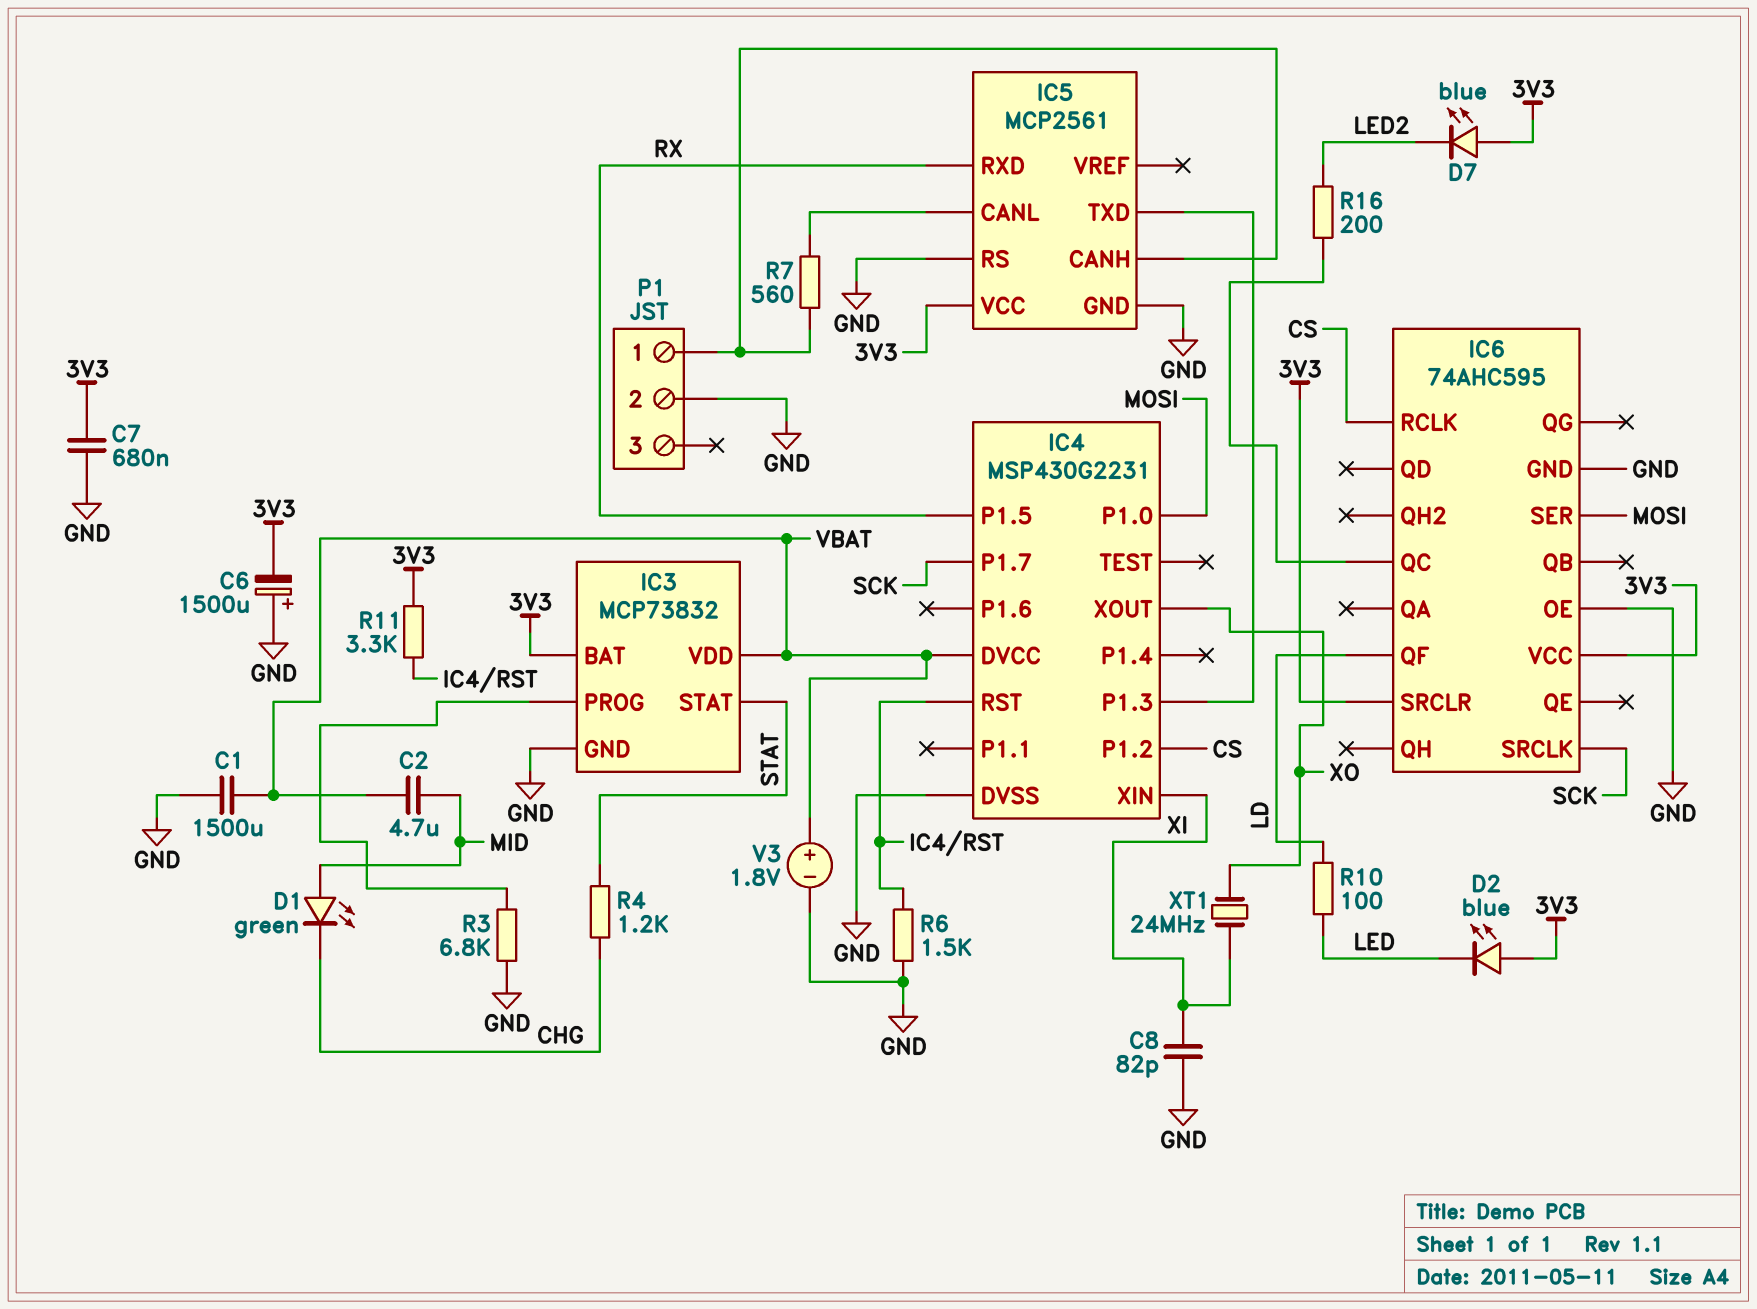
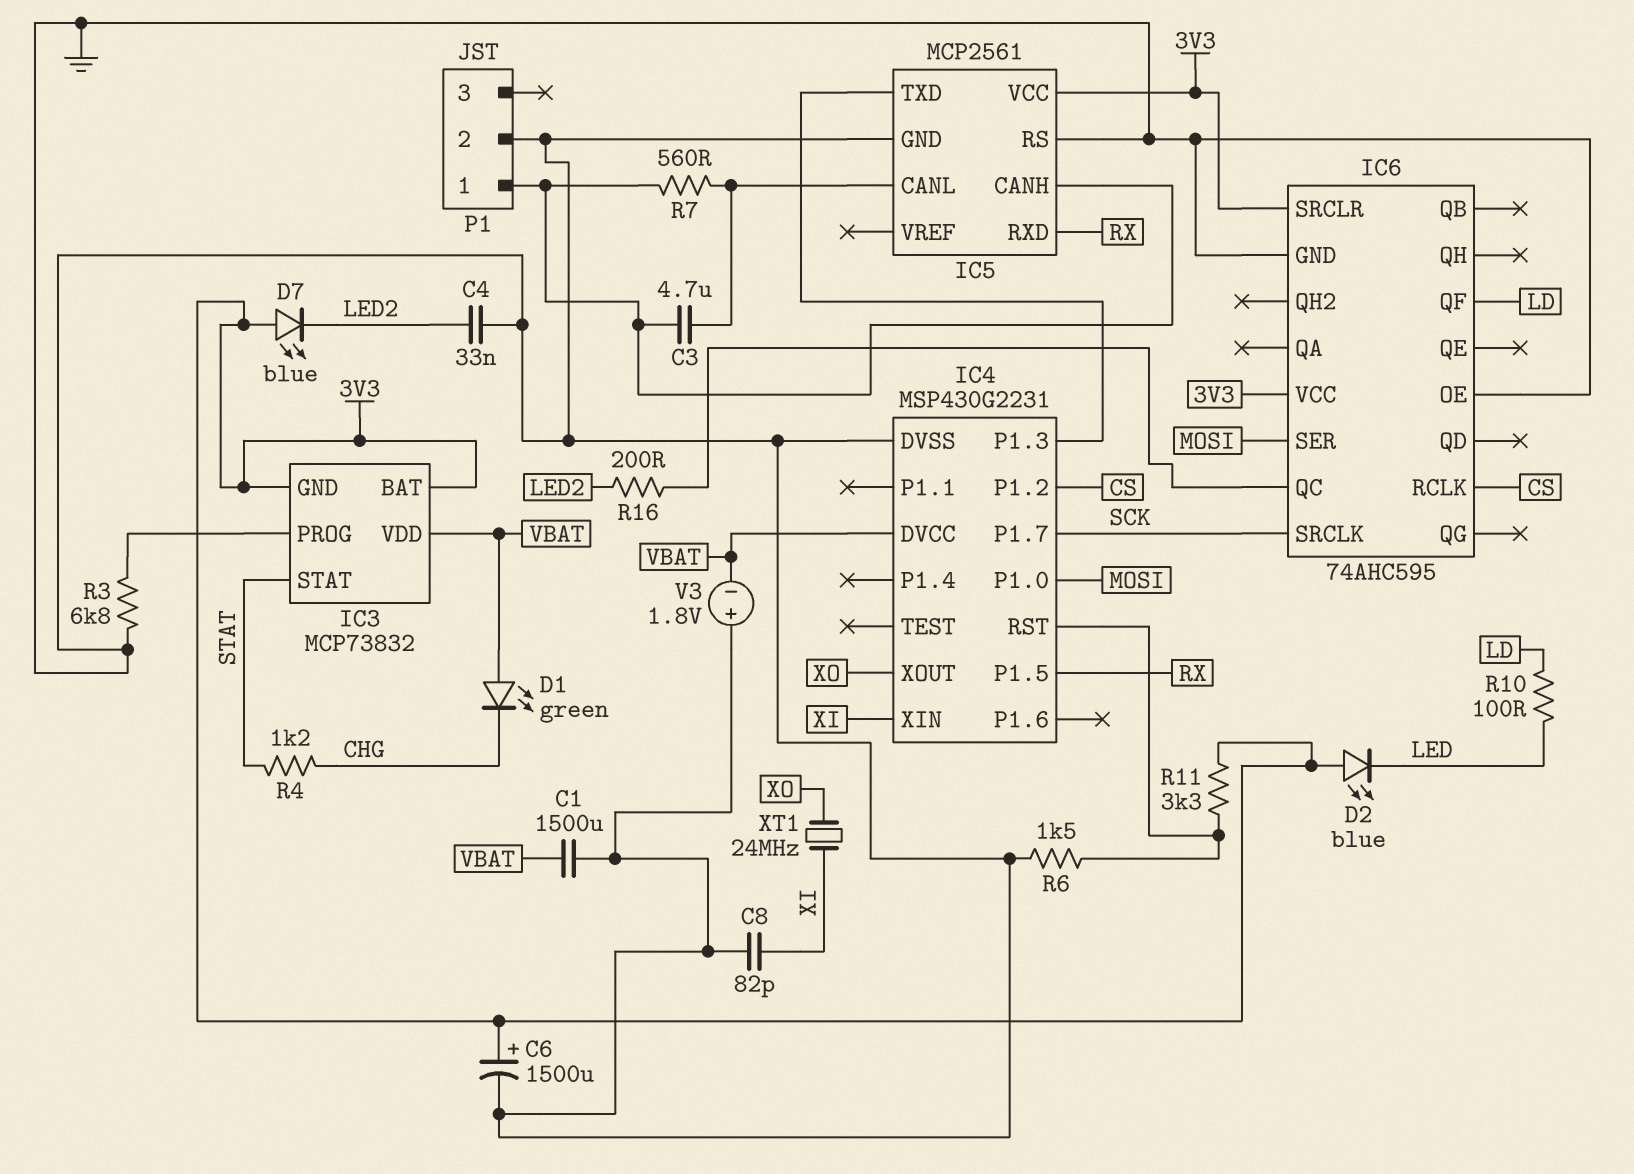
C2: 4.7uF (MID, VBAT) -> none
C3: none -> 4.7uF (IC5/CANH, IC5/CANL)
C4: none -> 33nF (GND, LED2)
C6: 1500uF (plus GND, minus 3V3) -> 1500uF (plus 3V3, minus GND)
C7: 680nF (3V3, GND) -> none
D1: LED green (A MID, K CHG) -> LED green (A VBAT, K CHG)
IC3 pin GND: GND -> 3V3
V3: 1.8V (plus VBAT, minus GND) -> 1.8V (plus GND, minus VBAT)

